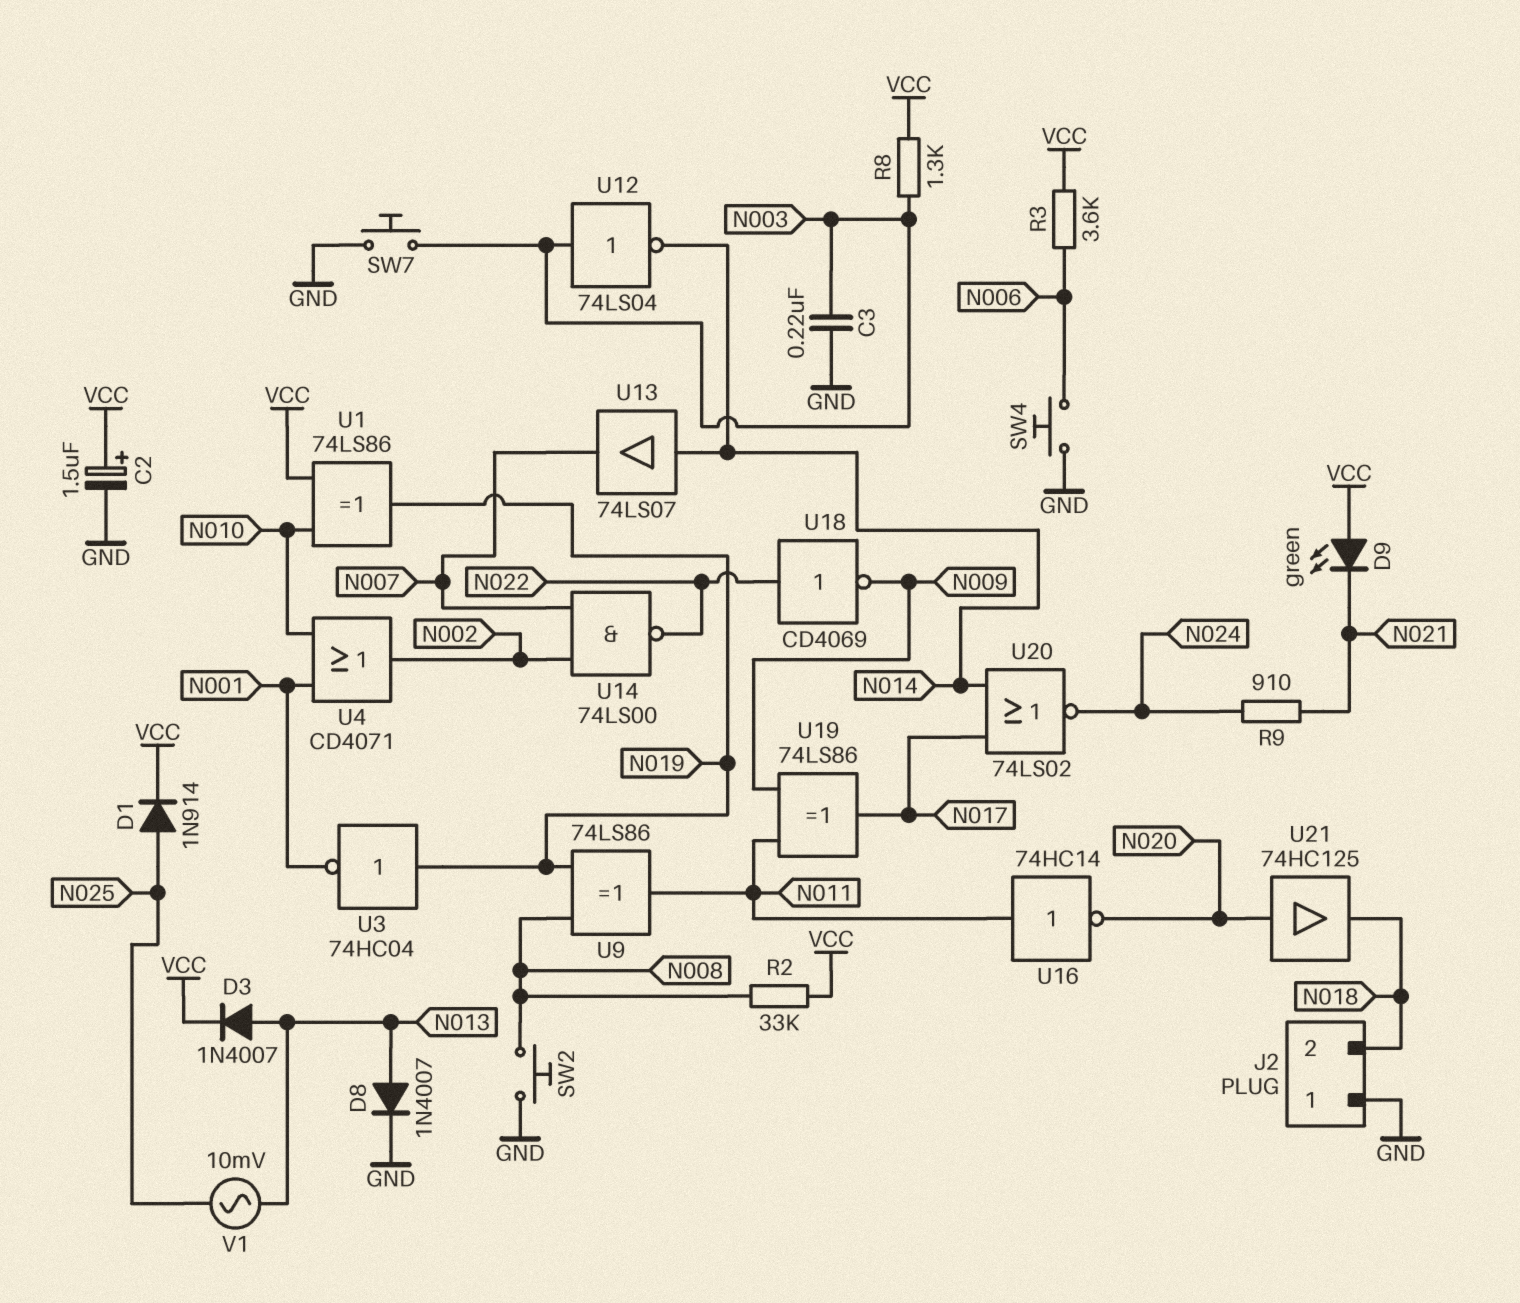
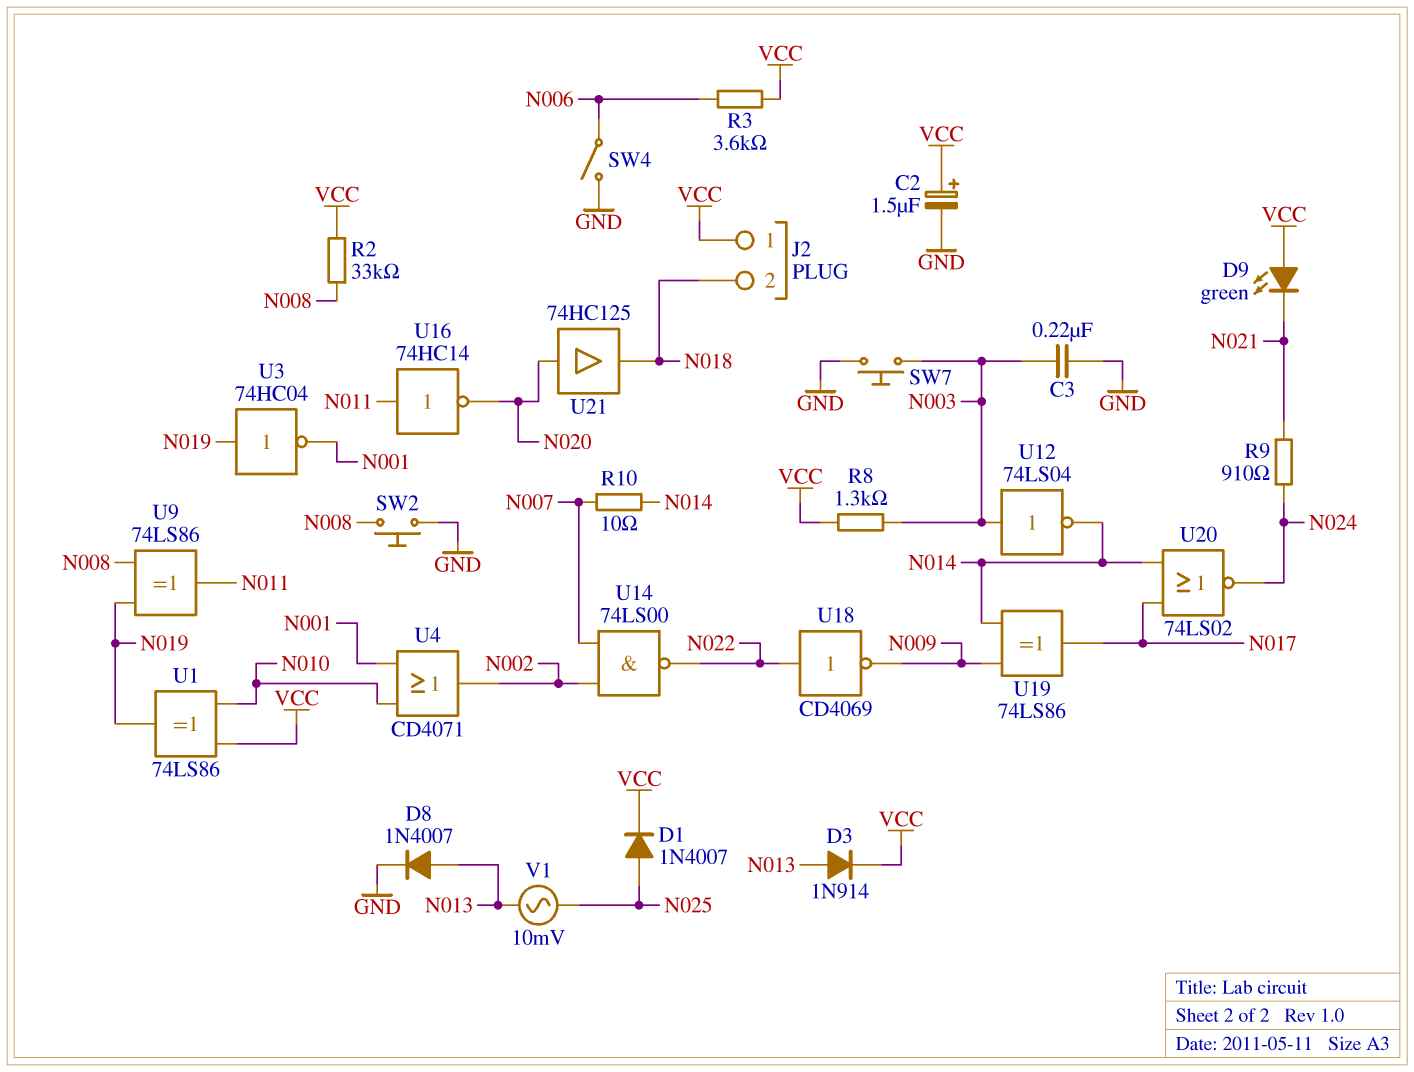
D1: diode 1N914 (A N025, K VCC) -> diode 1N4007 (A N025, K VCC)
D3: diode 1N4007 (A N013, K VCC) -> diode 1N914 (A N013, K VCC)
J2 pin 1: GND -> VCC
R10: none -> 10 (N007, N014)
SW4: button (GND, N006) -> switch (GND, N006)
U13: buffer 74LS07 (in N014, out N007) -> none
U19: XOR 74LS86 (in N009, in N011, out N017) -> XOR 74LS86 (in N009, in N014, out N017)

